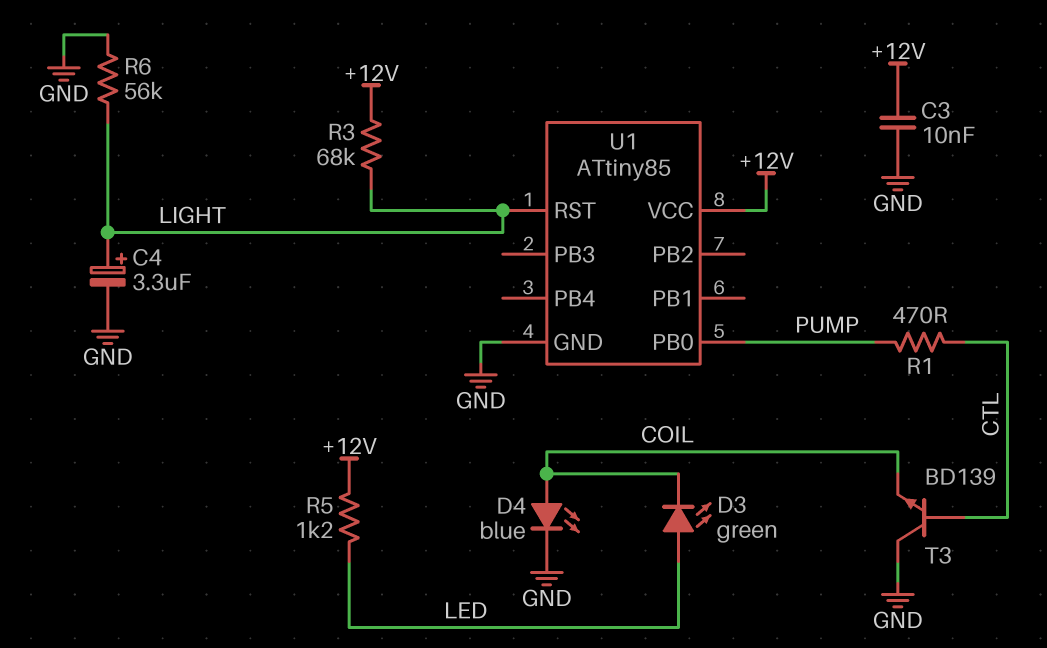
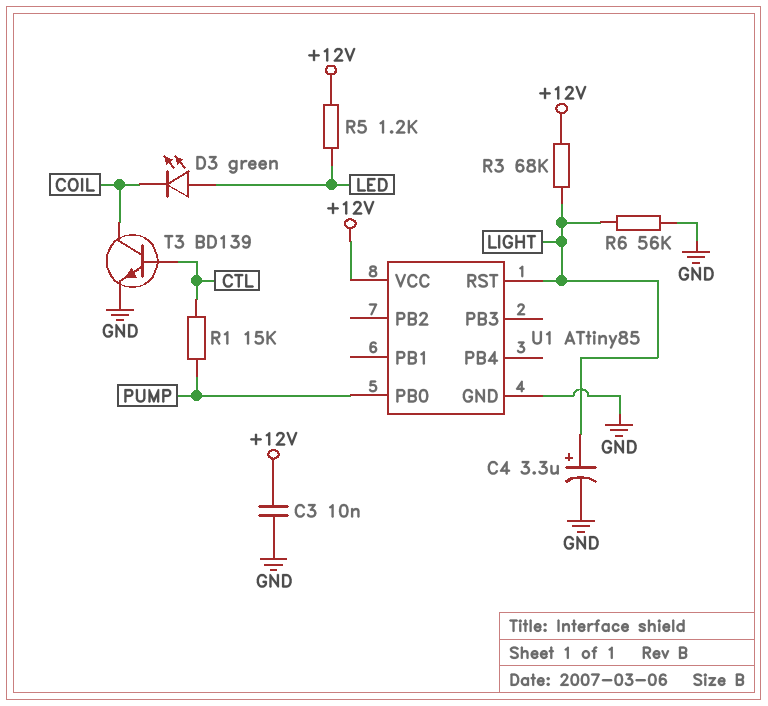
D4: LED blue (A COIL, K GND) -> none
R1: 470 (CTL, PUMP) -> 15k (CTL, PUMP)
T3: NPN BD139 (B CTL, C GND, E COIL) -> NPN BD139 (B CTL, C COIL, E GND)

